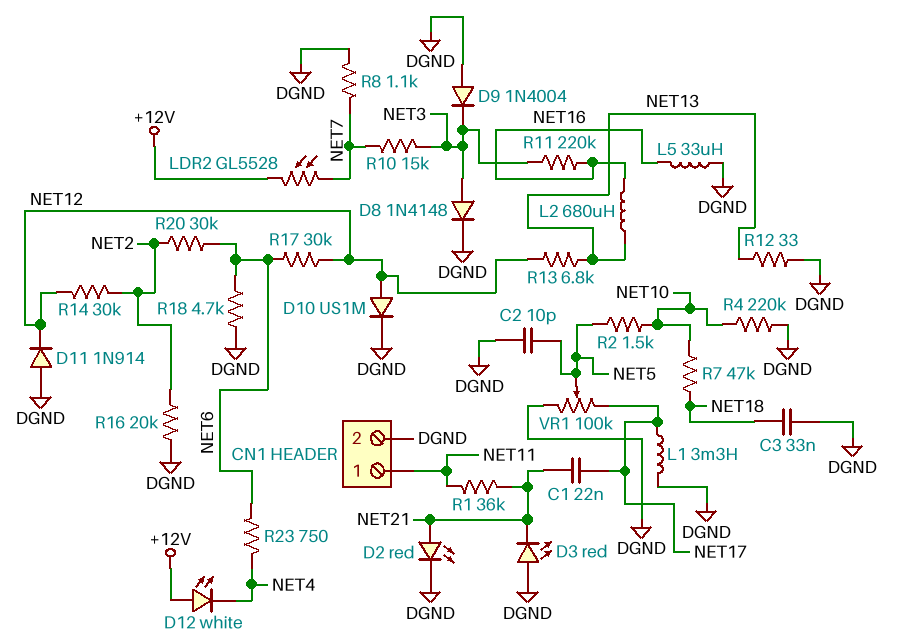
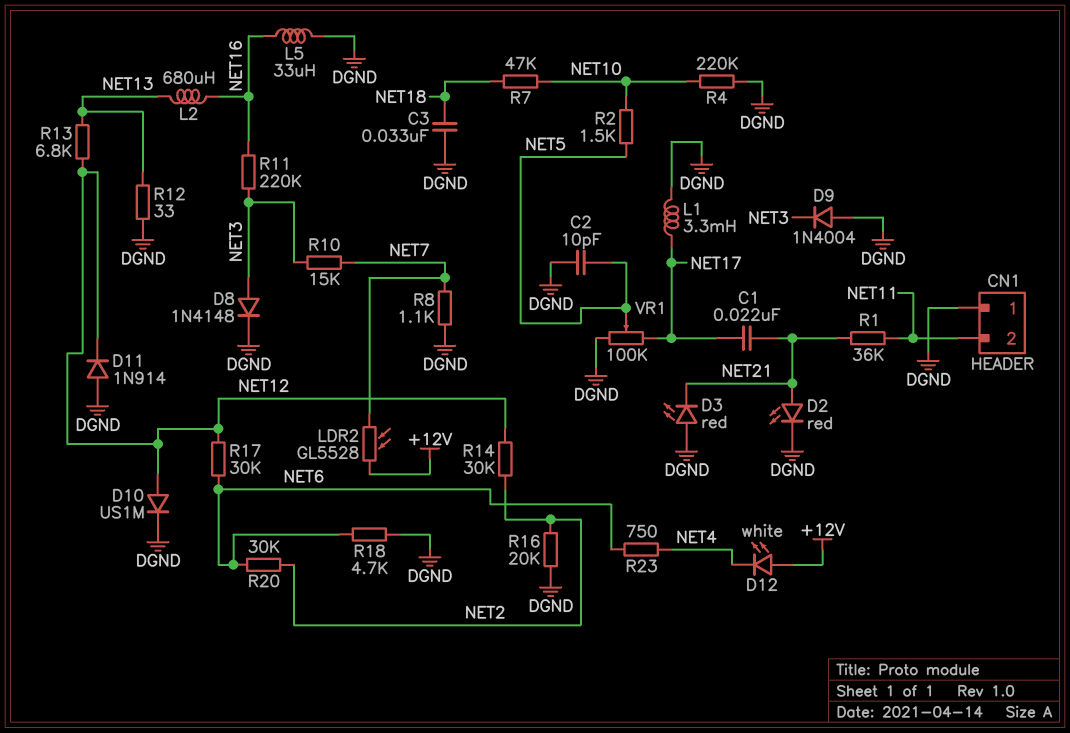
CN1 pin 1: NET11 -> DGND
CN1 pin 2: DGND -> NET11

